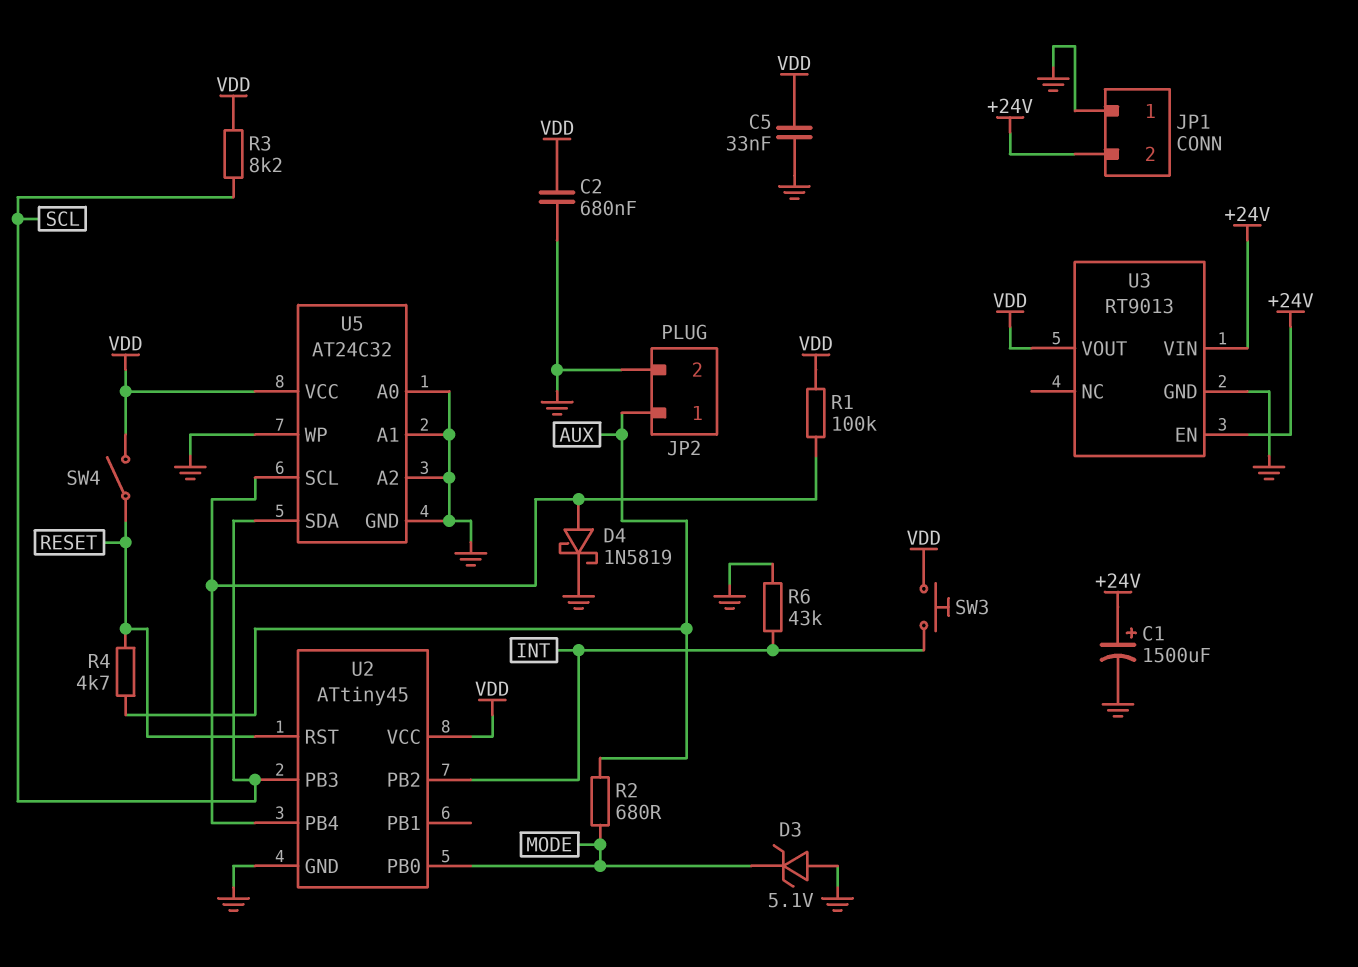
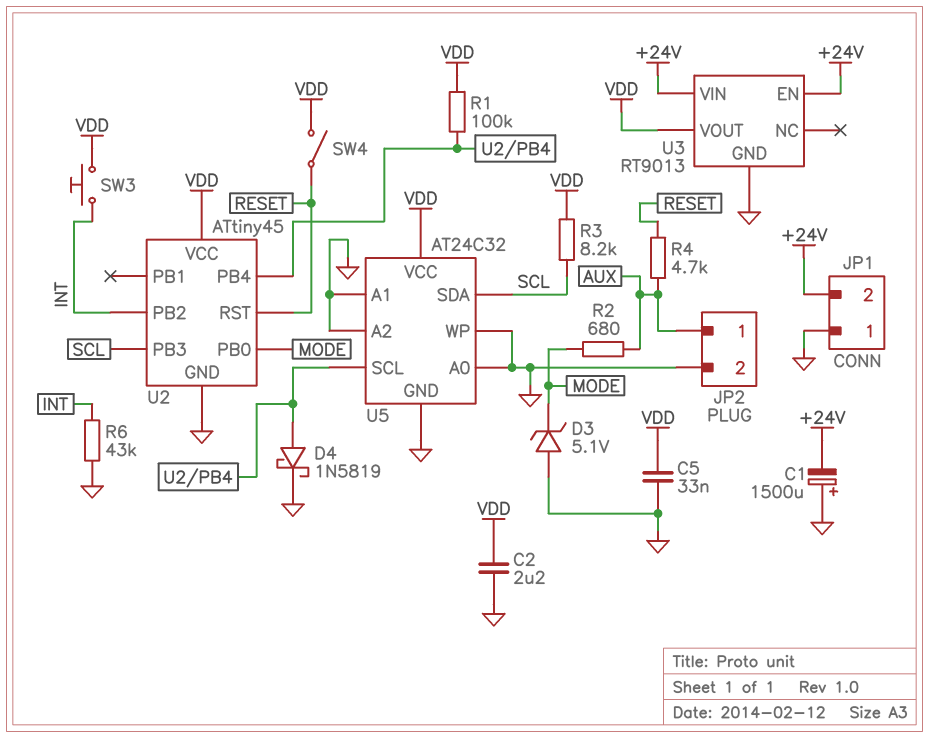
C1: 1500uF (plus +24V, minus GND) -> 1500uF (plus GND, minus +24V)
C2: 680nF (GND, VDD) -> 2.2uF (GND, VDD)

